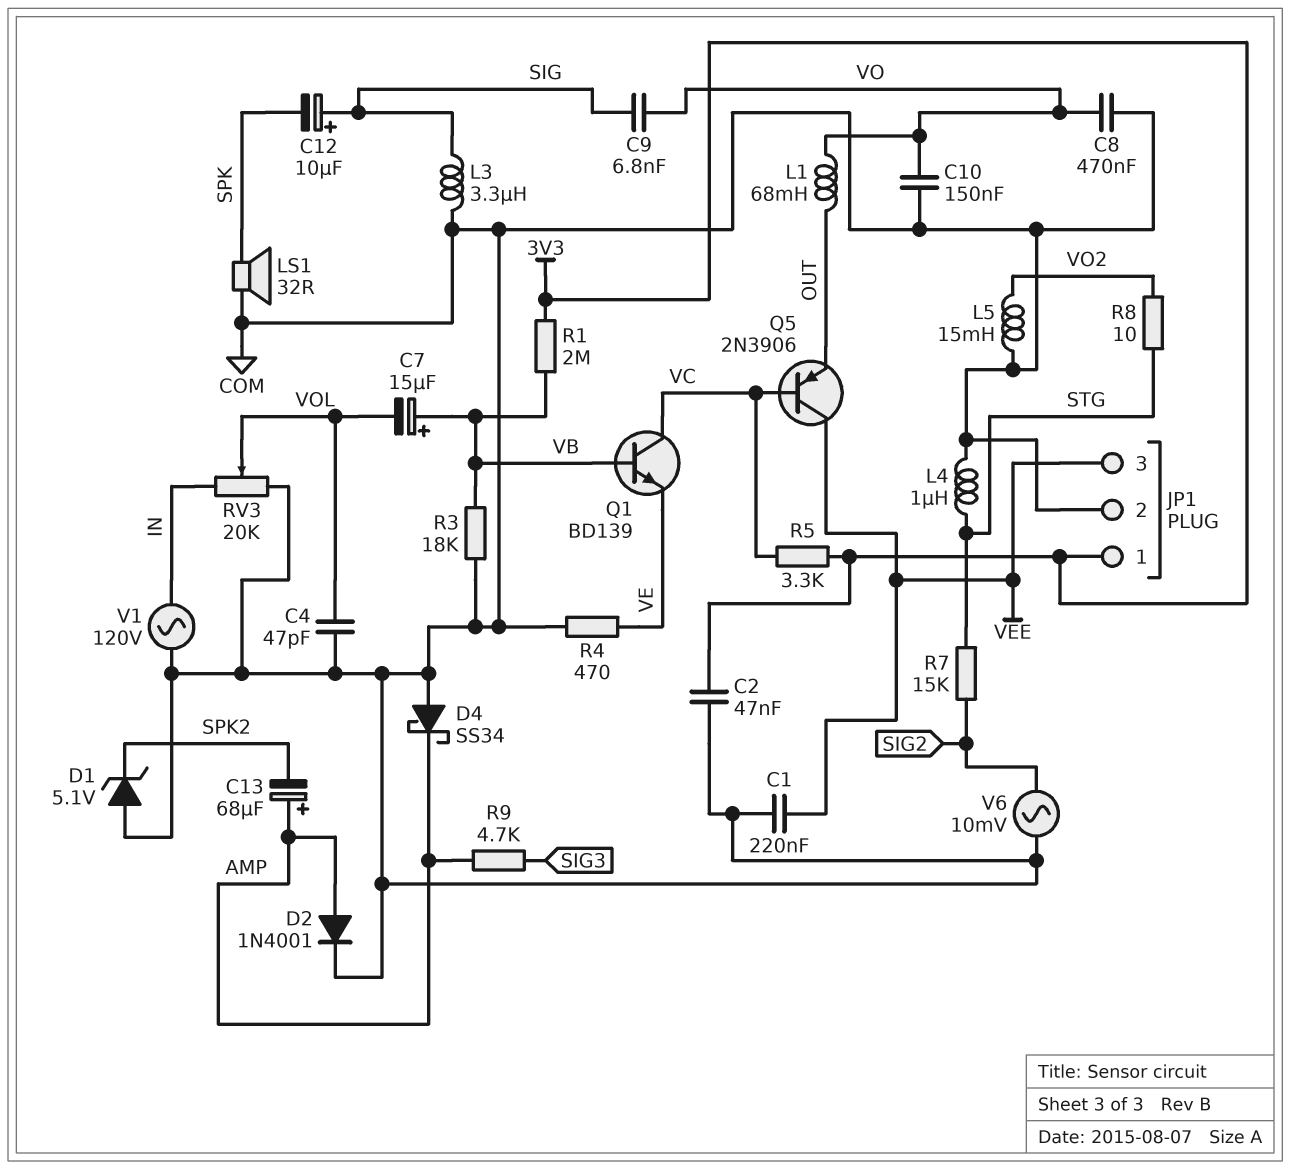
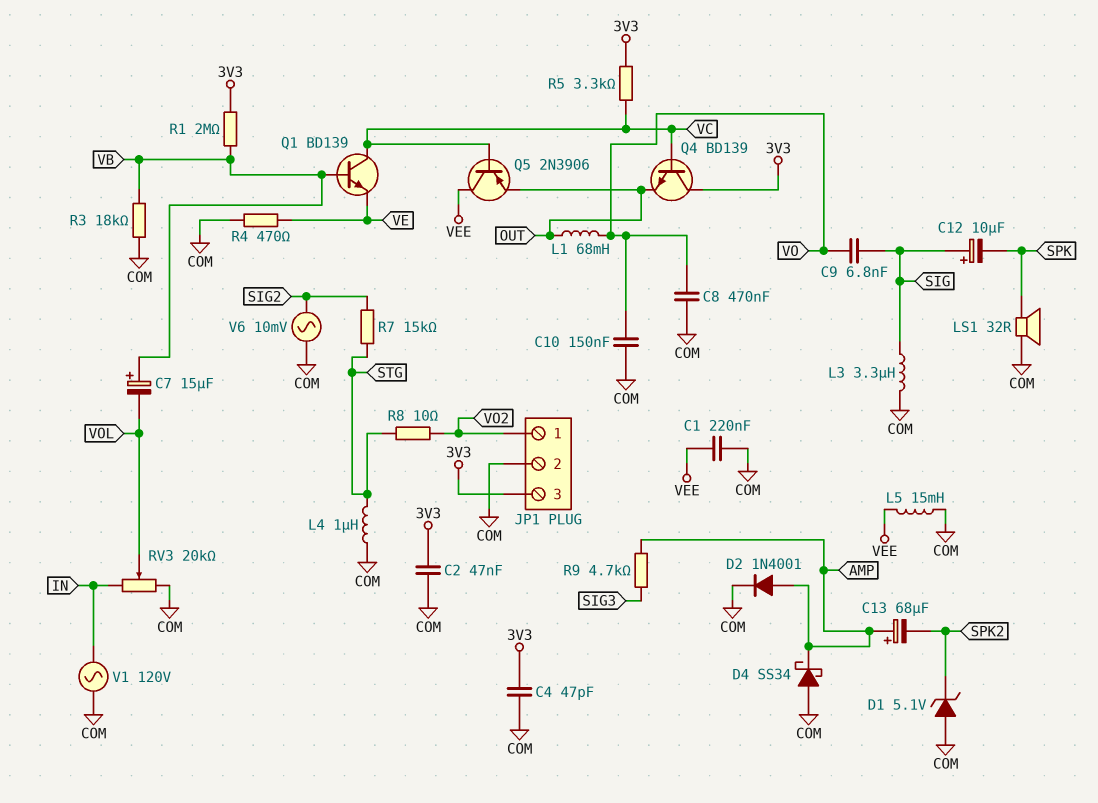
C4: 47pF (COM, VOL) -> 47pF (3V3, COM)
JP1 pin 1: 3V3 -> VO2
JP1 pin 3: VEE -> 3V3
L5: 15mH (COM, VO2) -> 15mH (COM, VEE)
Q4: none -> NPN BD139 (B VC, C 3V3, E OUT)

